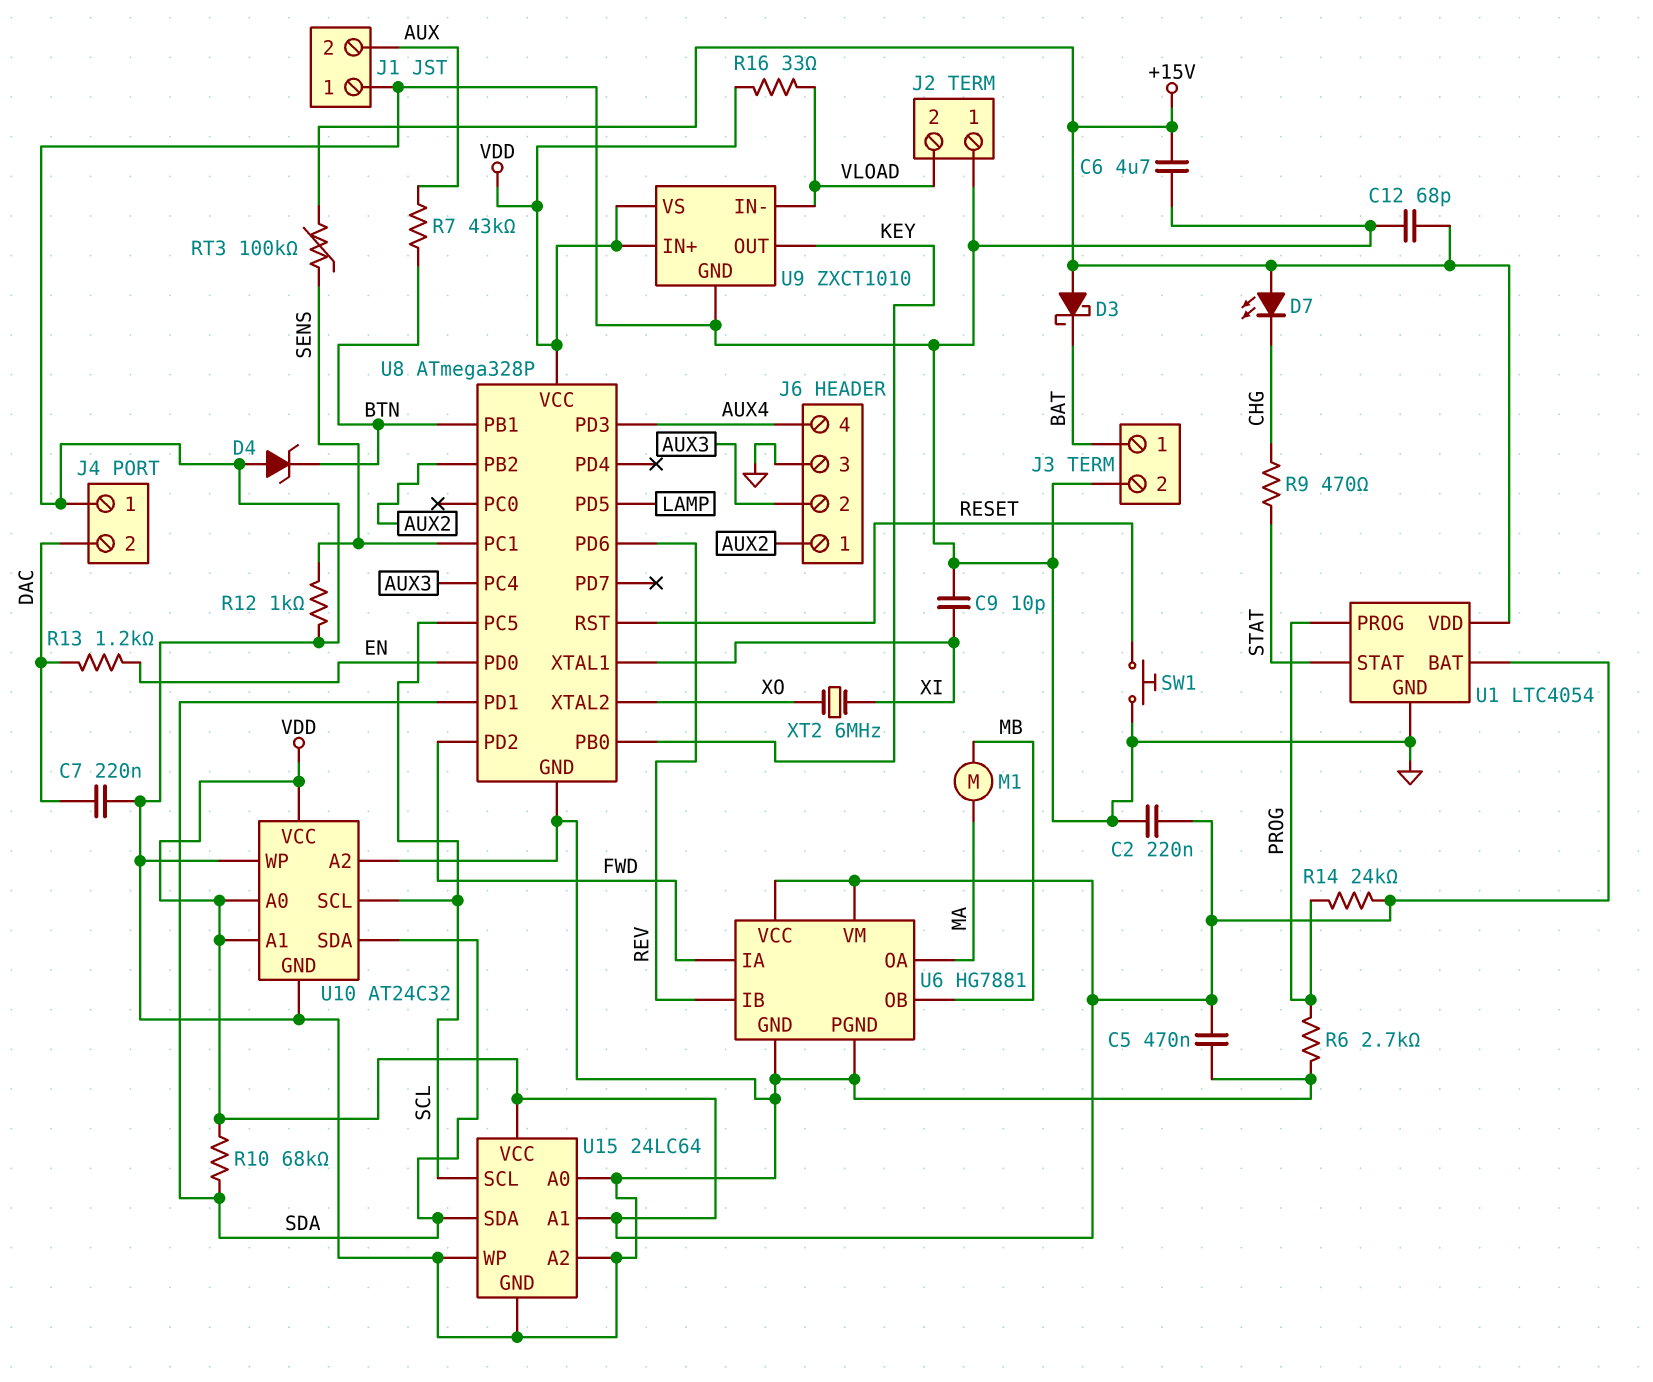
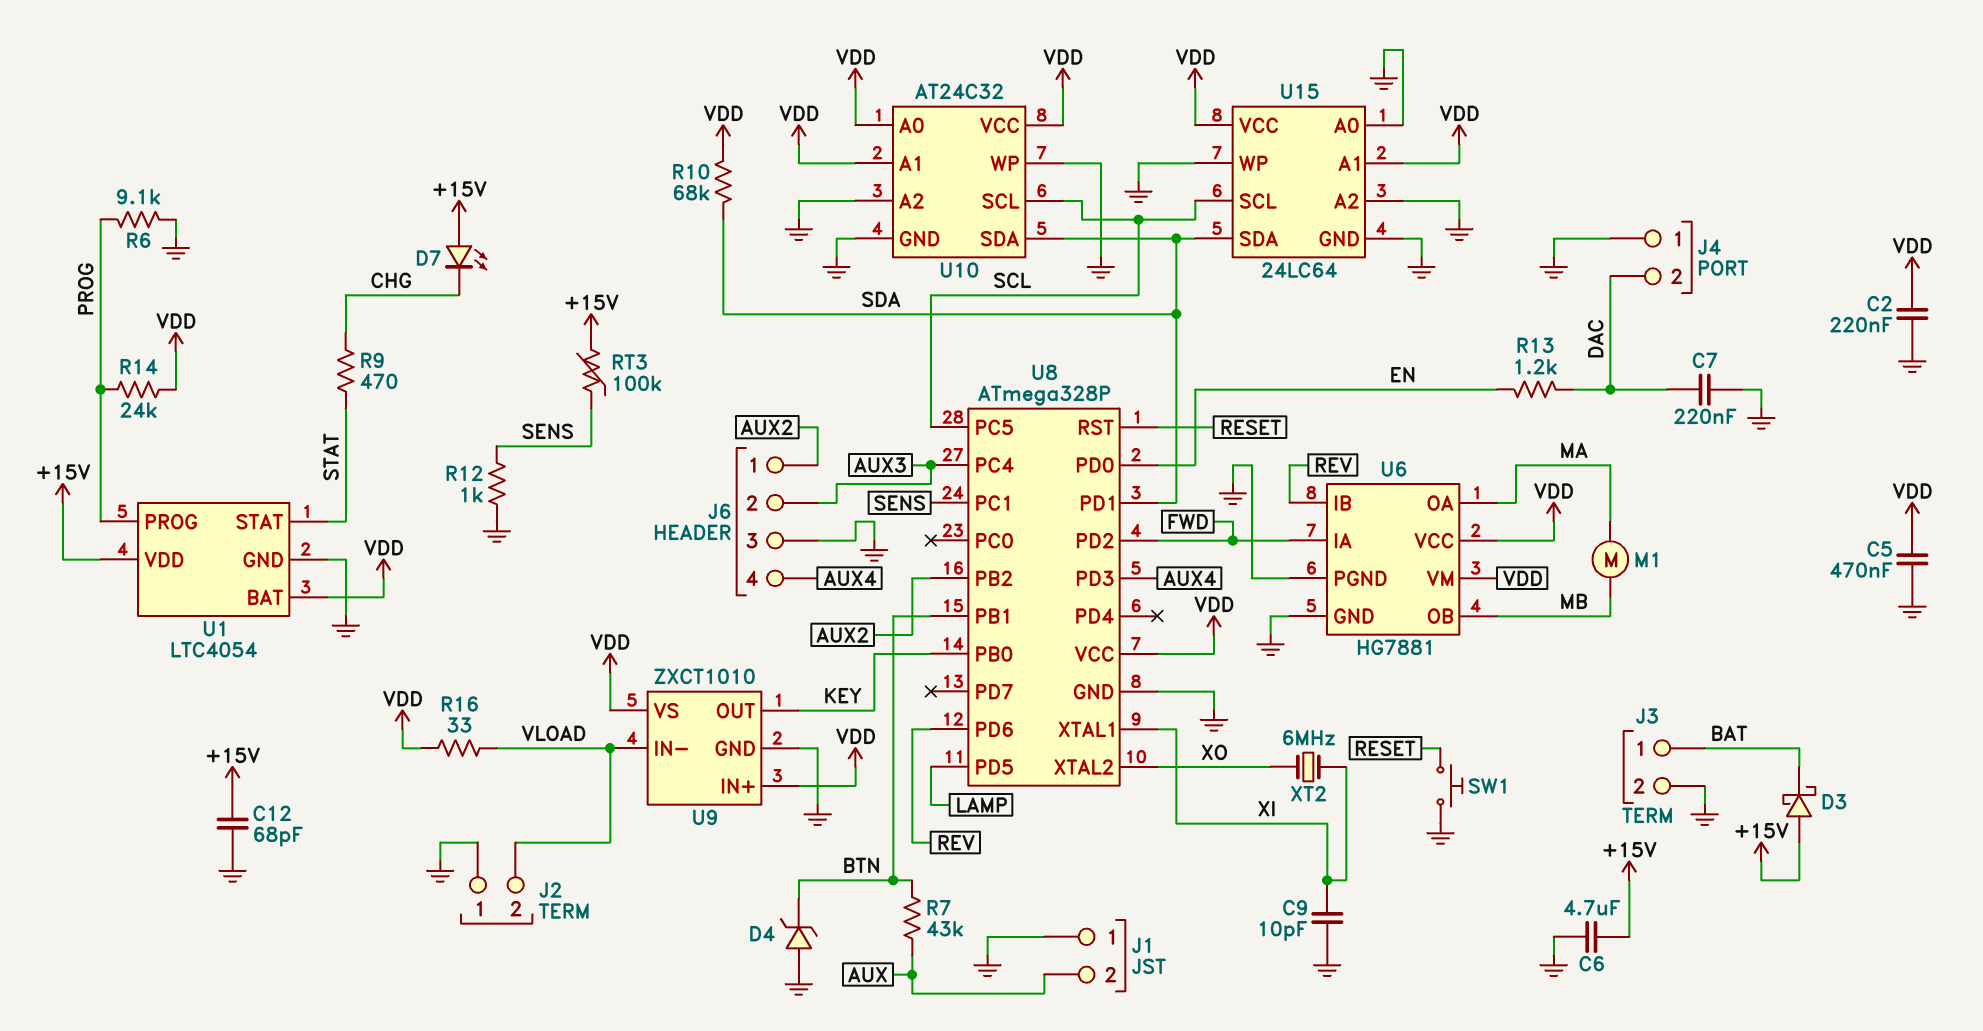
R6: 2.7k (GND, PROG) -> 9.1k (GND, PROG)

